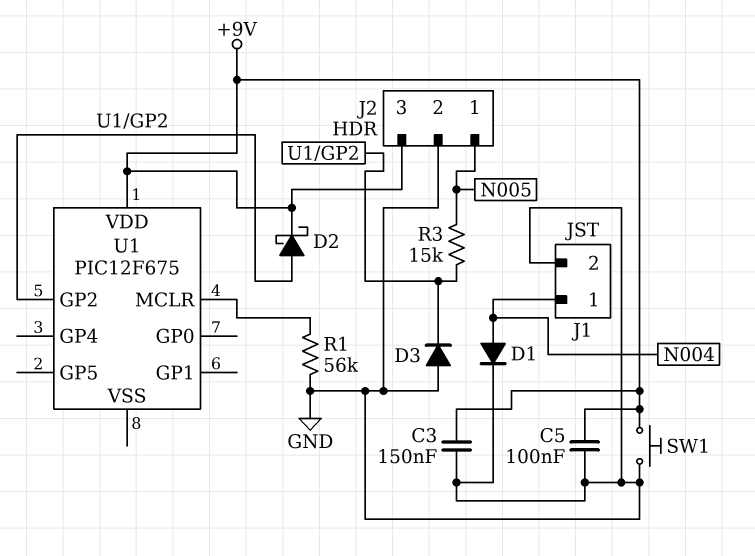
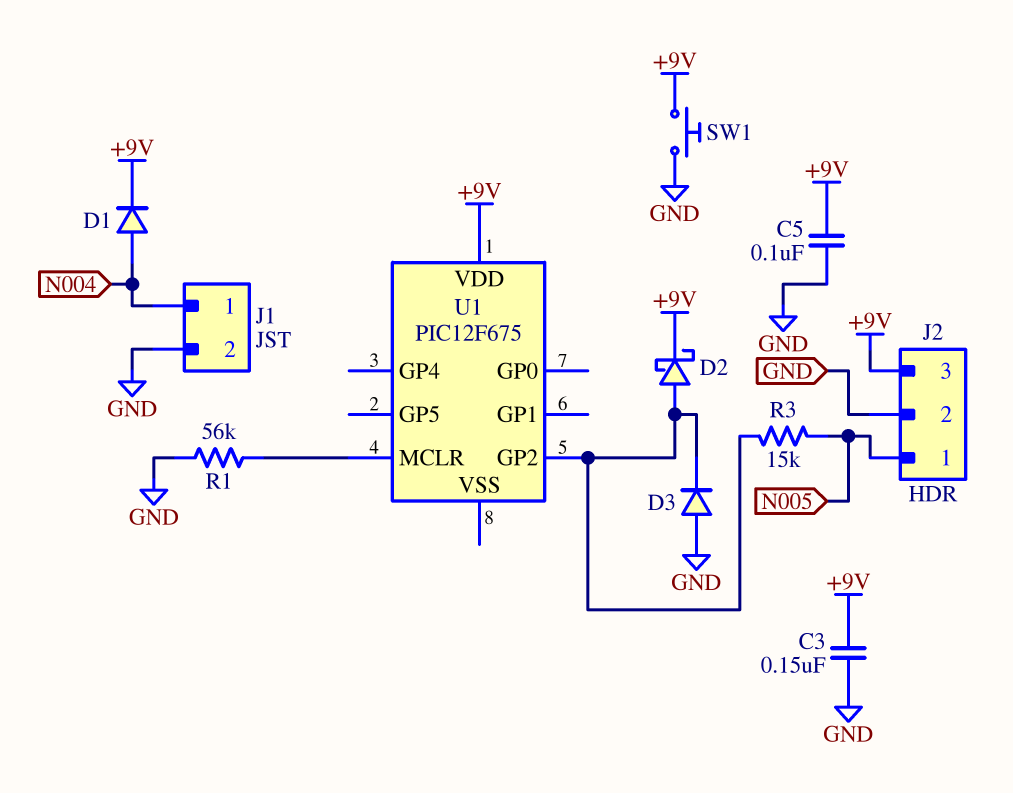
D1: diode (A N004, K GND) -> diode (A N004, K +9V)

